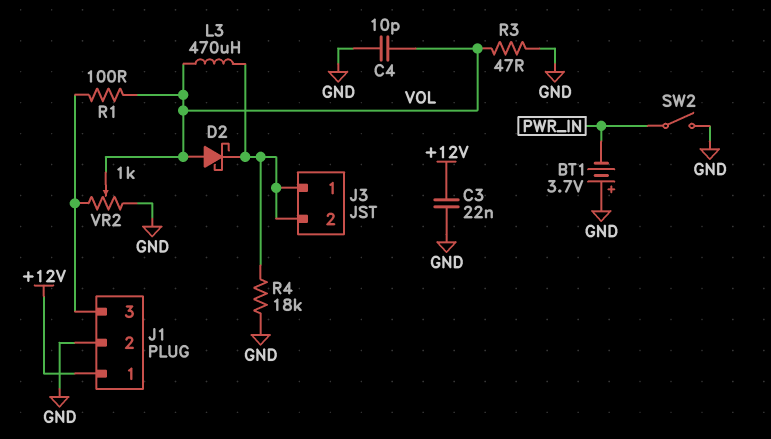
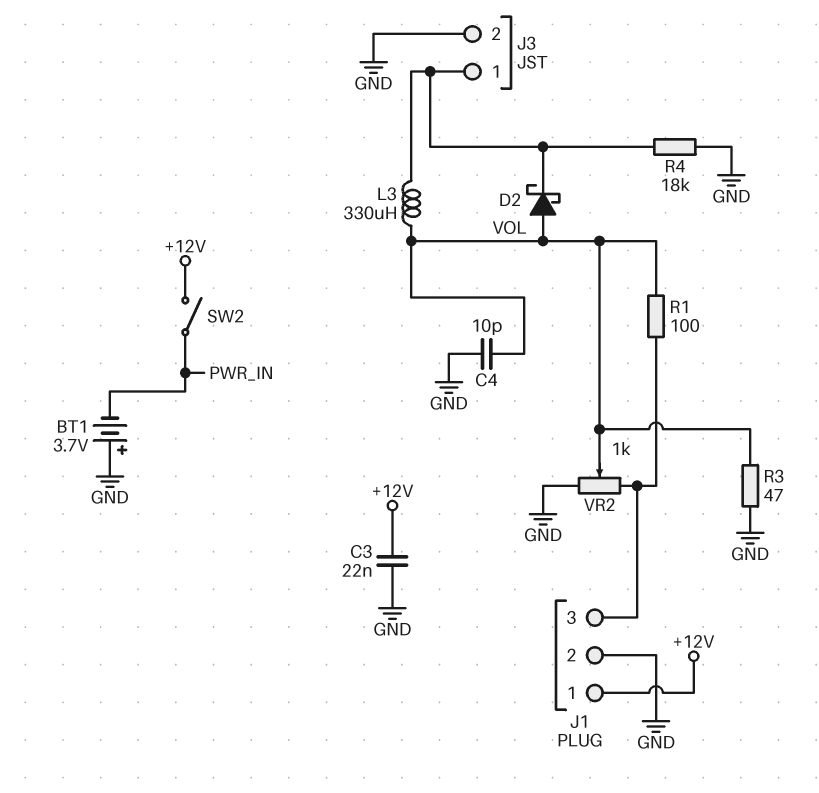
J3 pin 2: J3/1 -> GND
L3: 470uH (J3/1, VOL) -> 330uH (J3/1, VOL)
SW2: switch (GND, PWR_IN) -> switch (+12V, PWR_IN)

